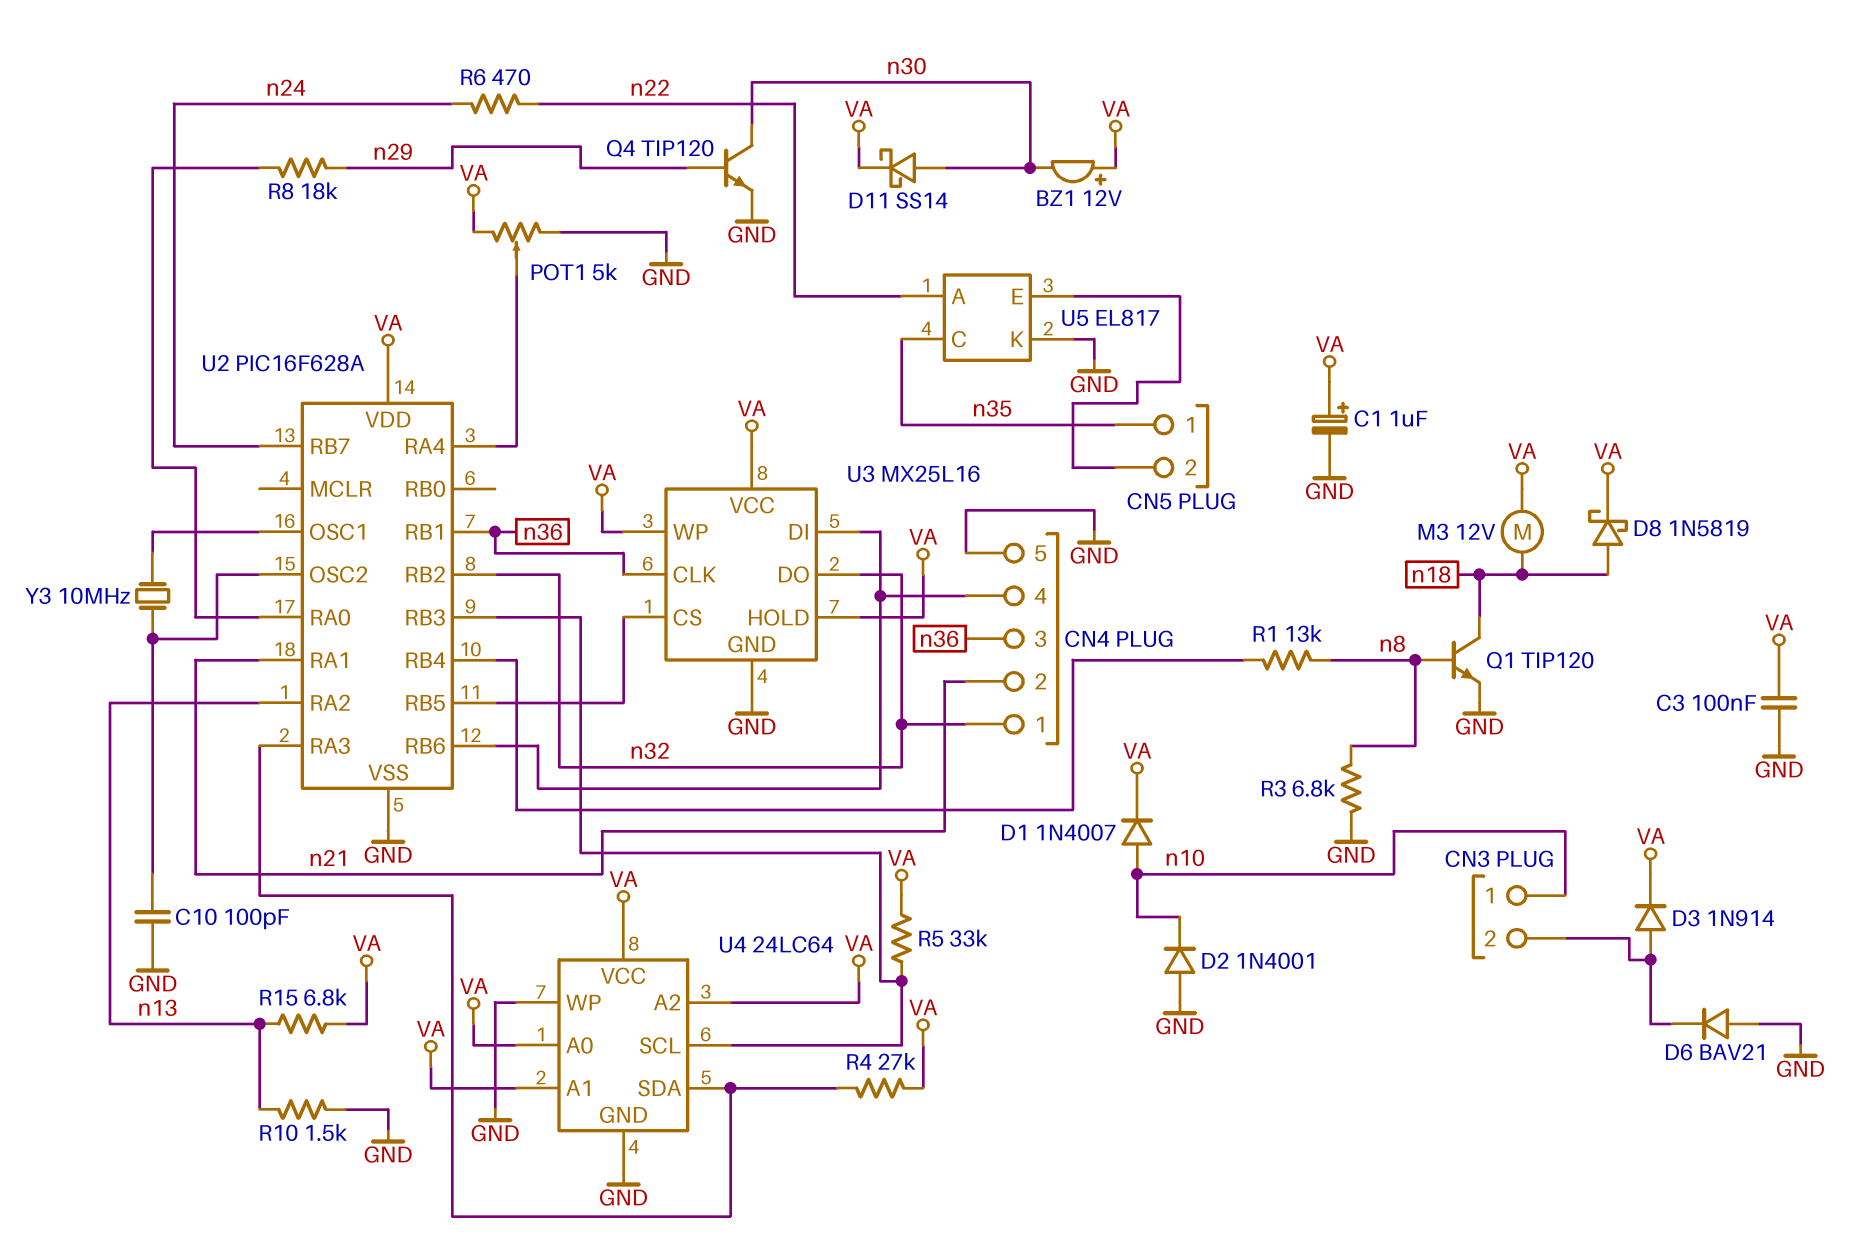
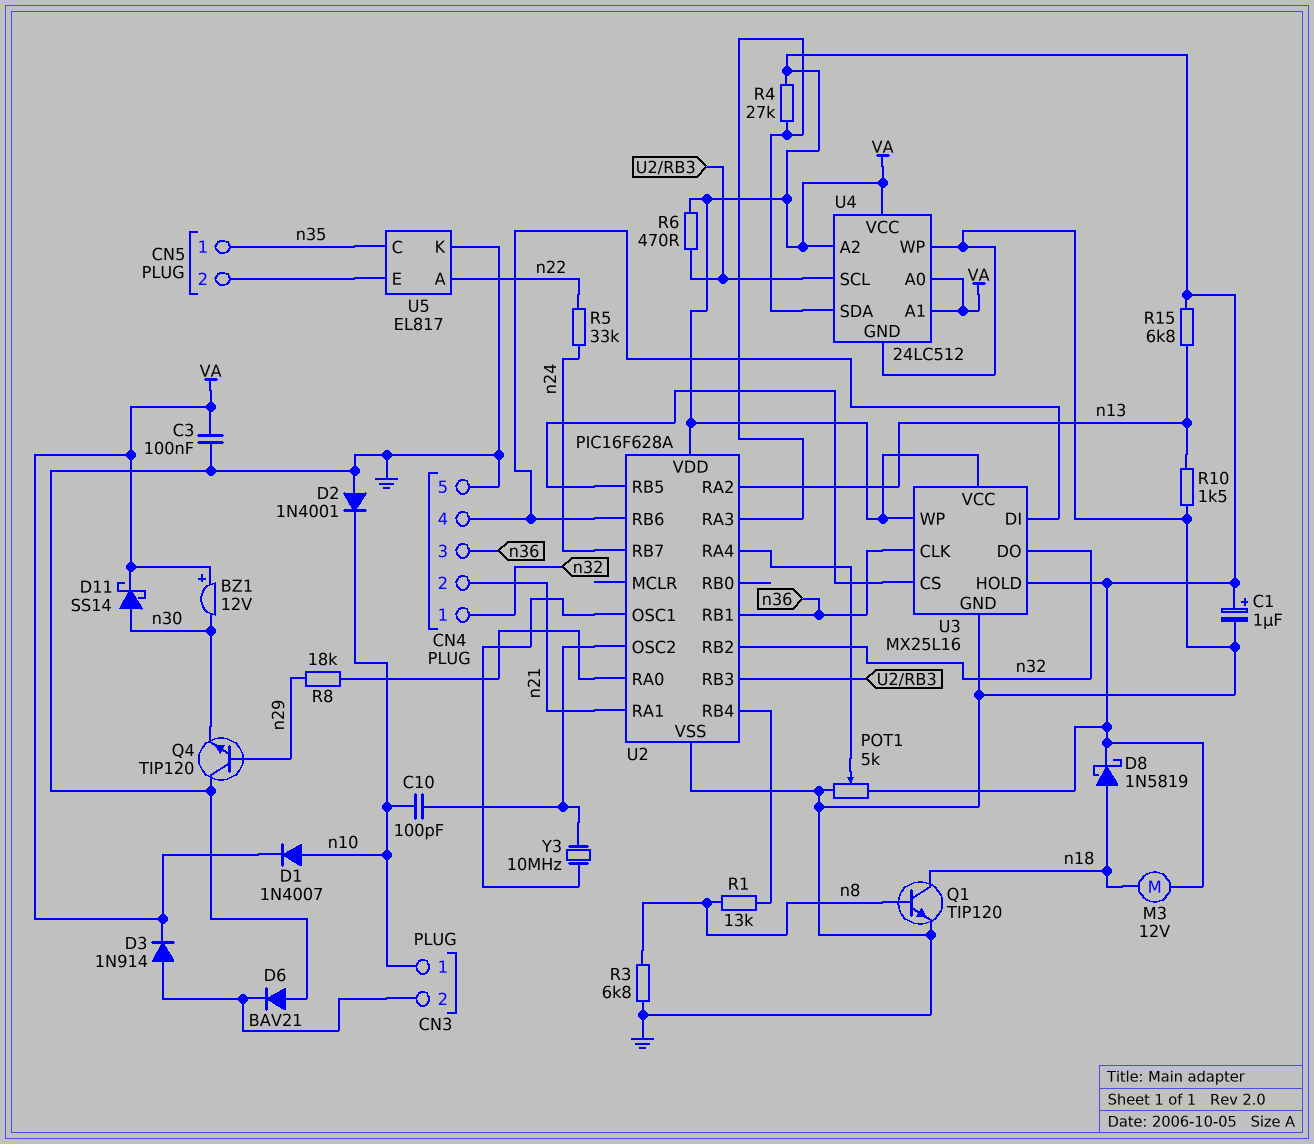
C10: 100pF (GND, U2/OSC2) -> 100pF (U2/OSC2, n10)
Q4: NPN TIP120 (B n29, C n30, E GND) -> NPN TIP120 (B n29, C GND, E n30)
R5: 33k (U2/RB3, VA) -> 33k (n22, n24)
R6: 470 (n22, n24) -> 470 (U2/RB3, VA)
U4: 24LC64 -> 24LC512

